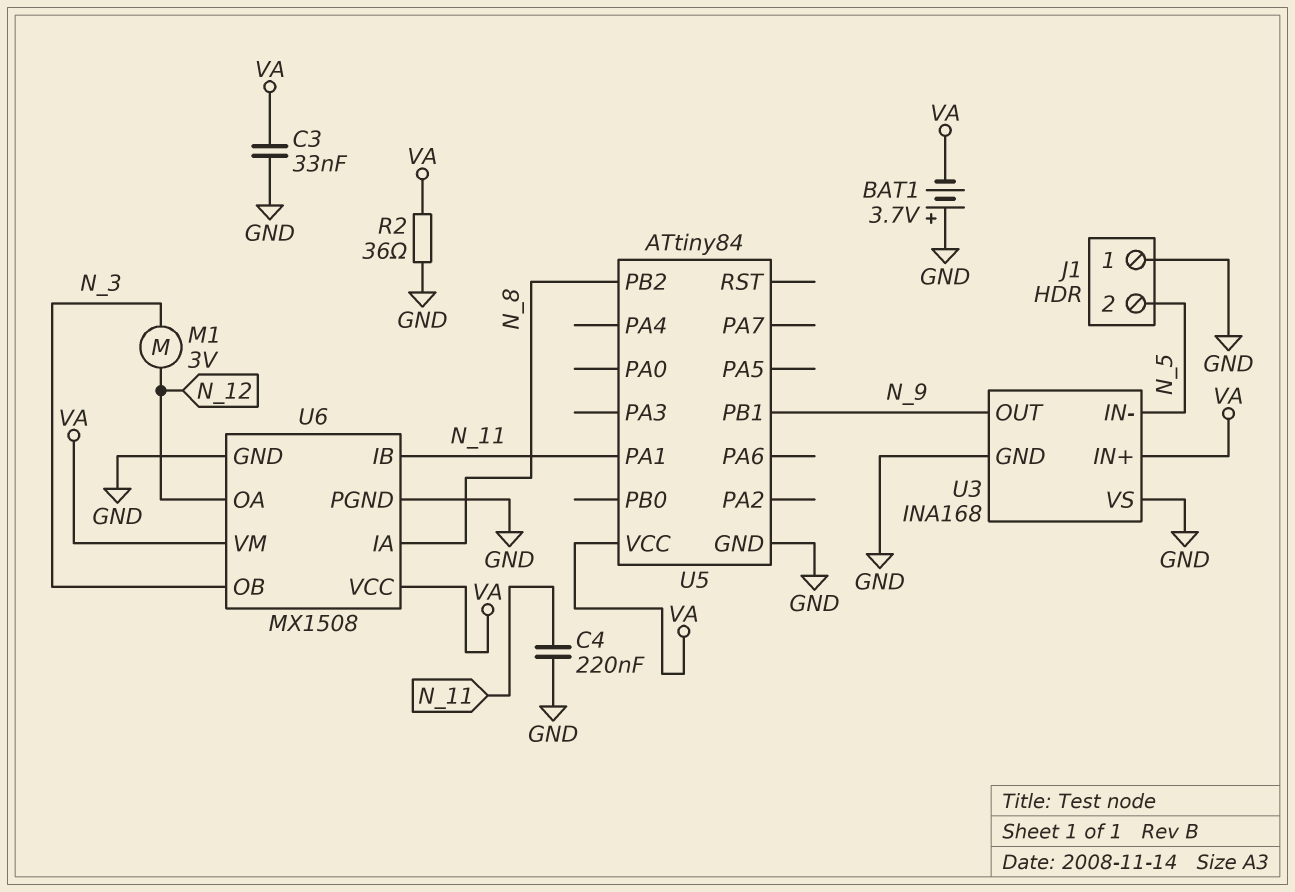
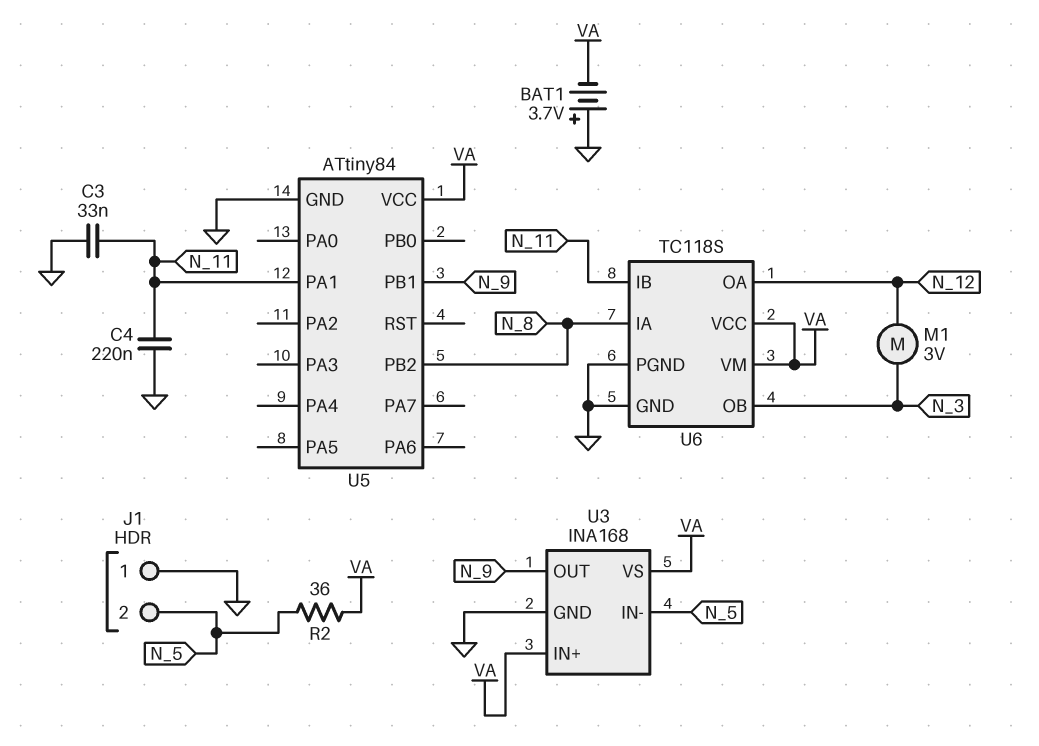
C3: 33nF (GND, VA) -> 33nF (GND, N_11)
R2: 36 (GND, VA) -> 36 (N_5, VA)
U3 pin VS: GND -> VA
U6: MX1508 -> TC118S

